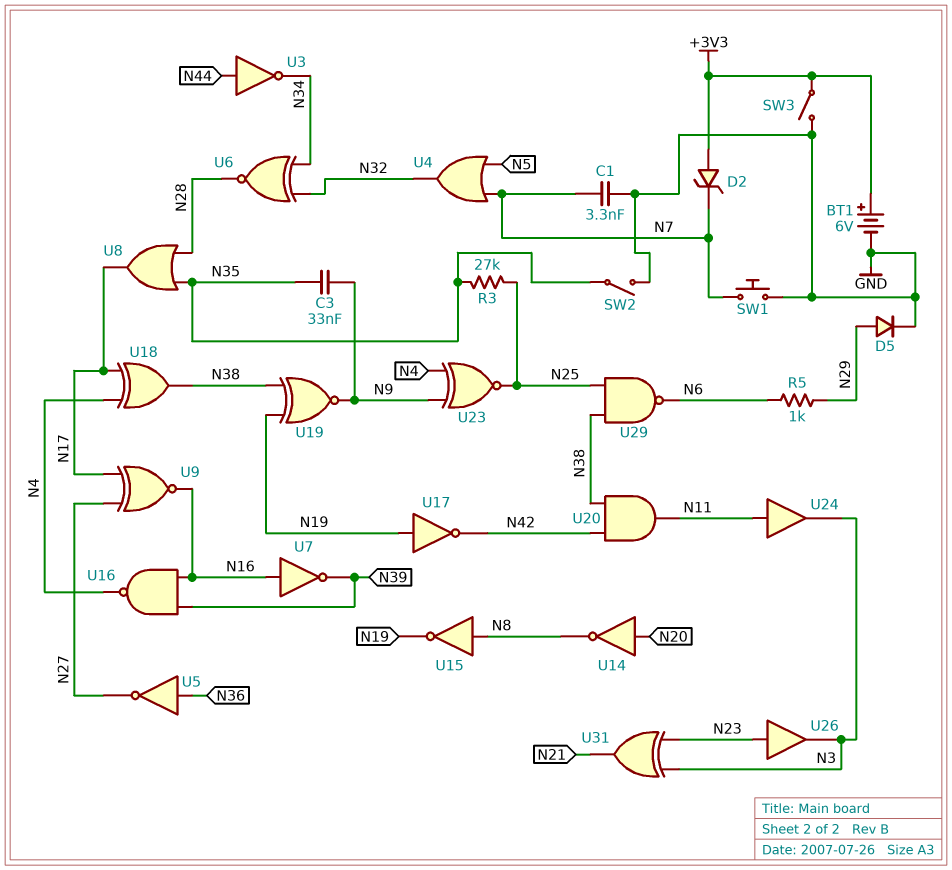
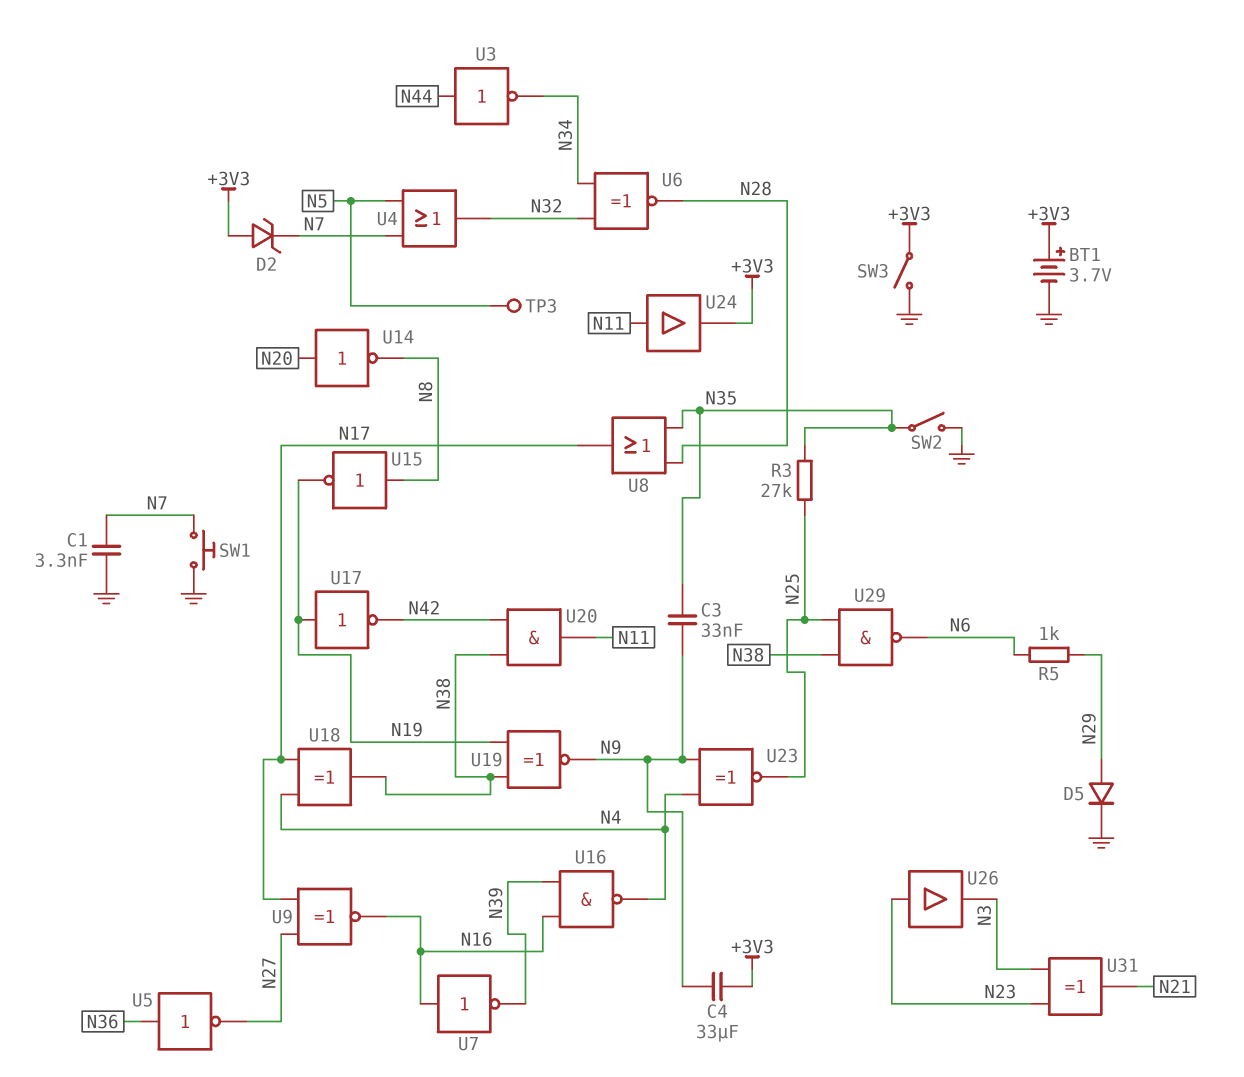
BT1: 6V (plus +3V3, minus GND) -> 3.7V (plus +3V3, minus GND)
C4: none -> 33uF (+3V3, N9)
TP3: none -> test point (N5)
U24: buffer (in N11, out N3) -> buffer (in N11, out +3V3)

